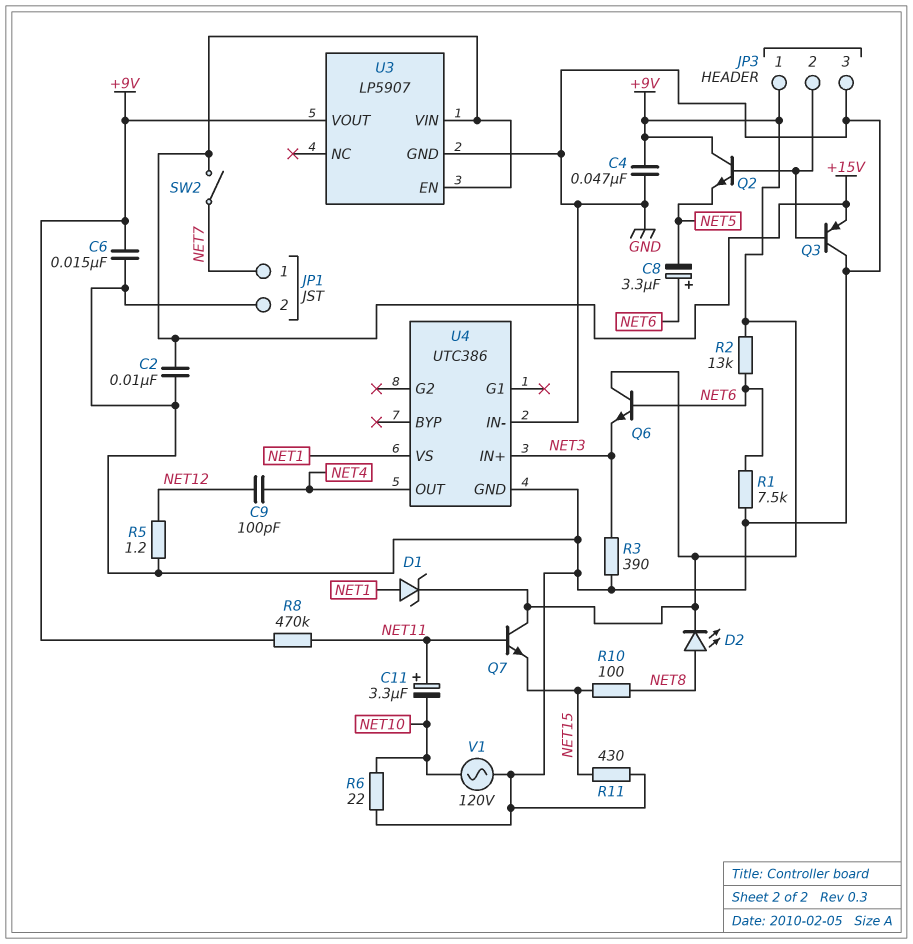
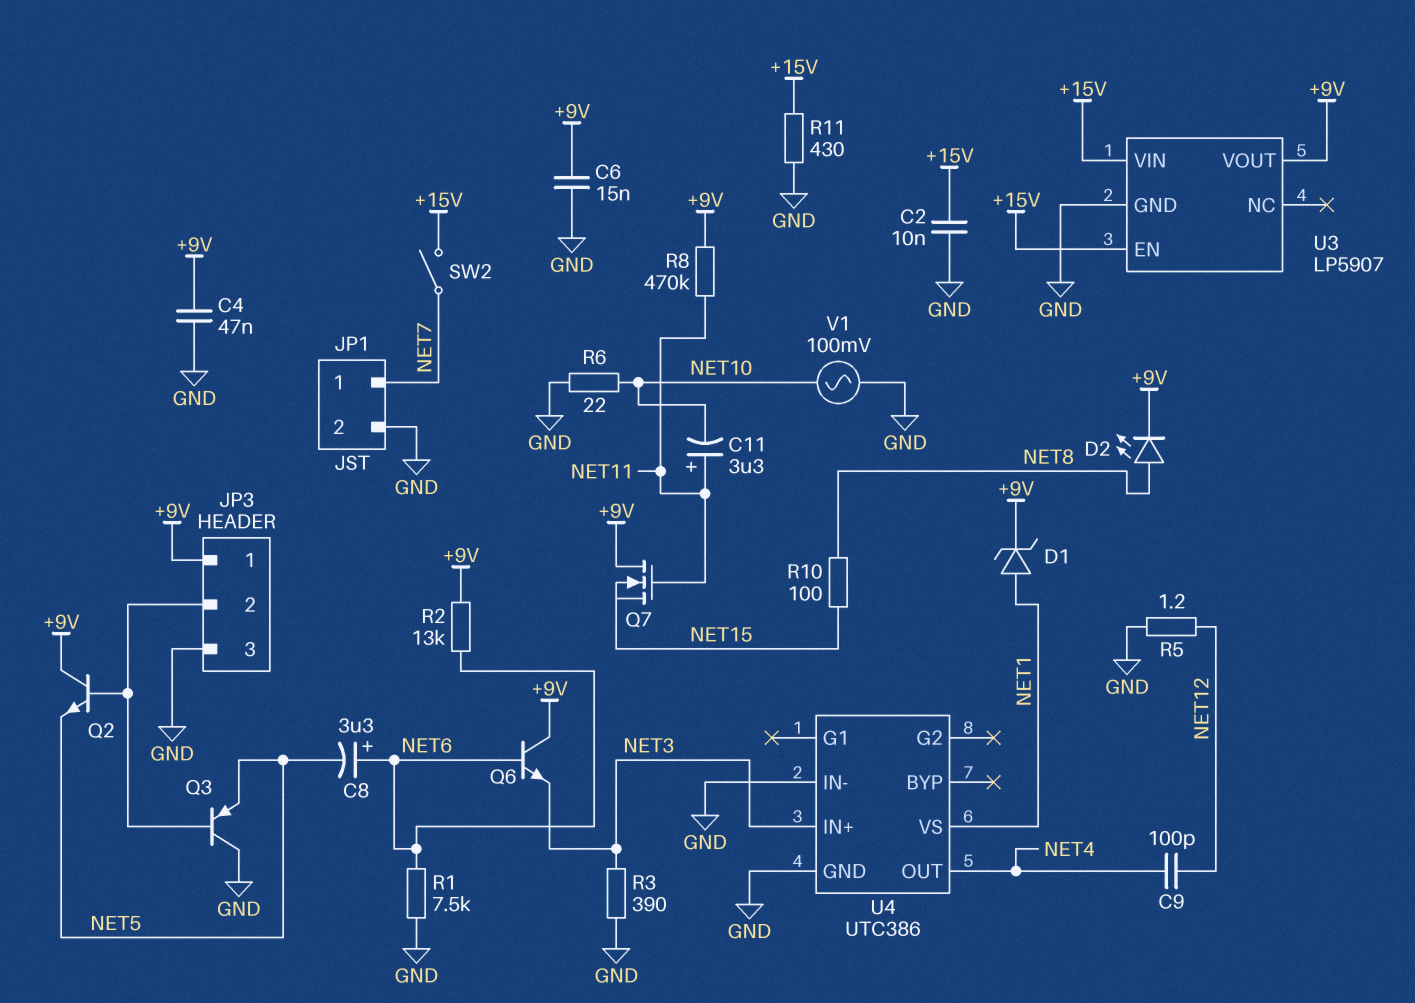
Q3: PNP (B JP3/2, C GND, E +15V) -> PNP (B JP3/2, C GND, E NET5)
Q7: NPN (B NET11, C +9V, E NET15) -> NMOS (G NET11, D +9V, S NET15)
R11: 430 (GND, NET15) -> 430 (+15V, GND)
V1: AC 120V (GND, NET10) -> AC 100mV (GND, NET10)

